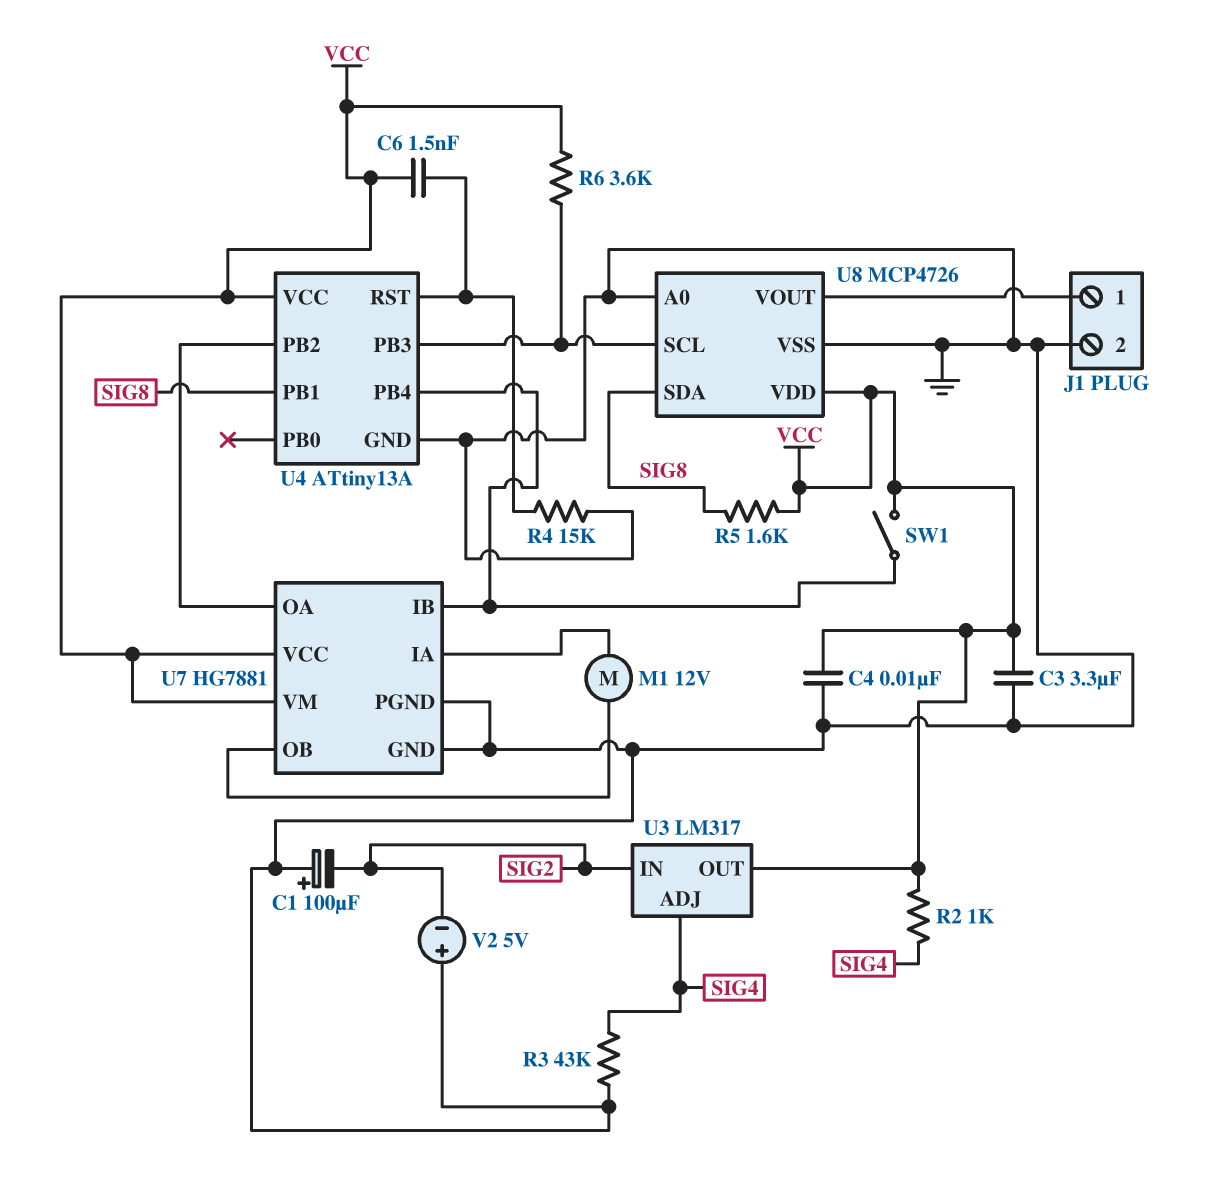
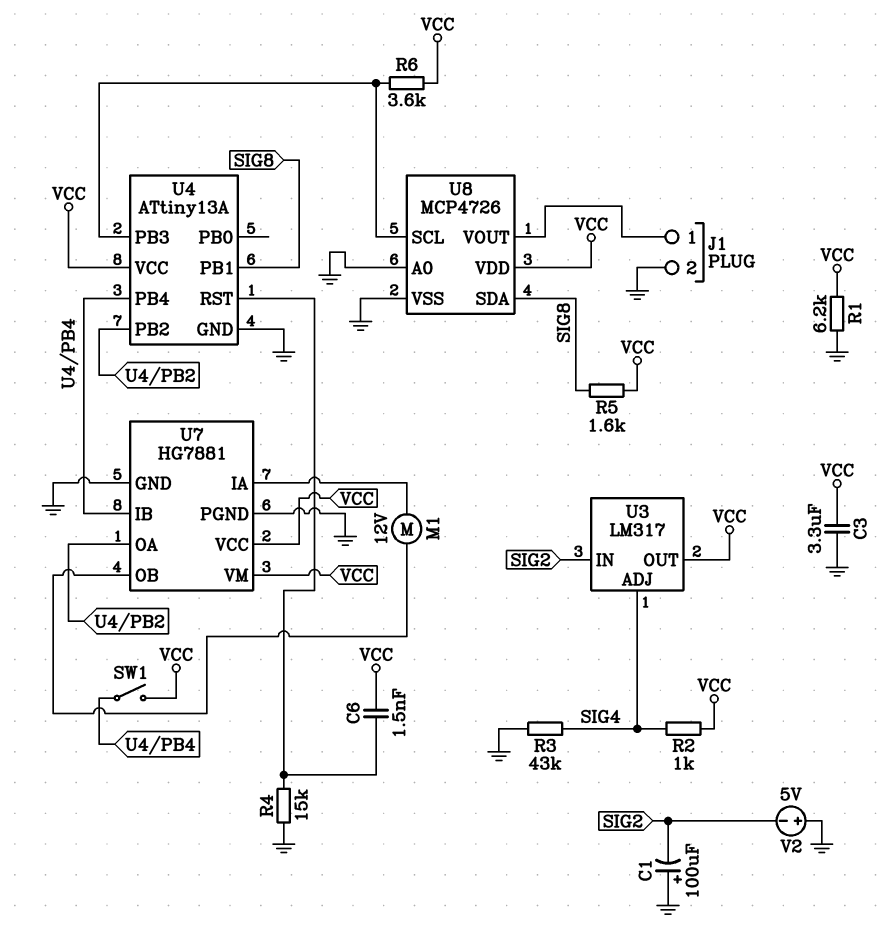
C4: 10nF (GND, VCC) -> none
R1: none -> 6.2k (GND, VCC)

